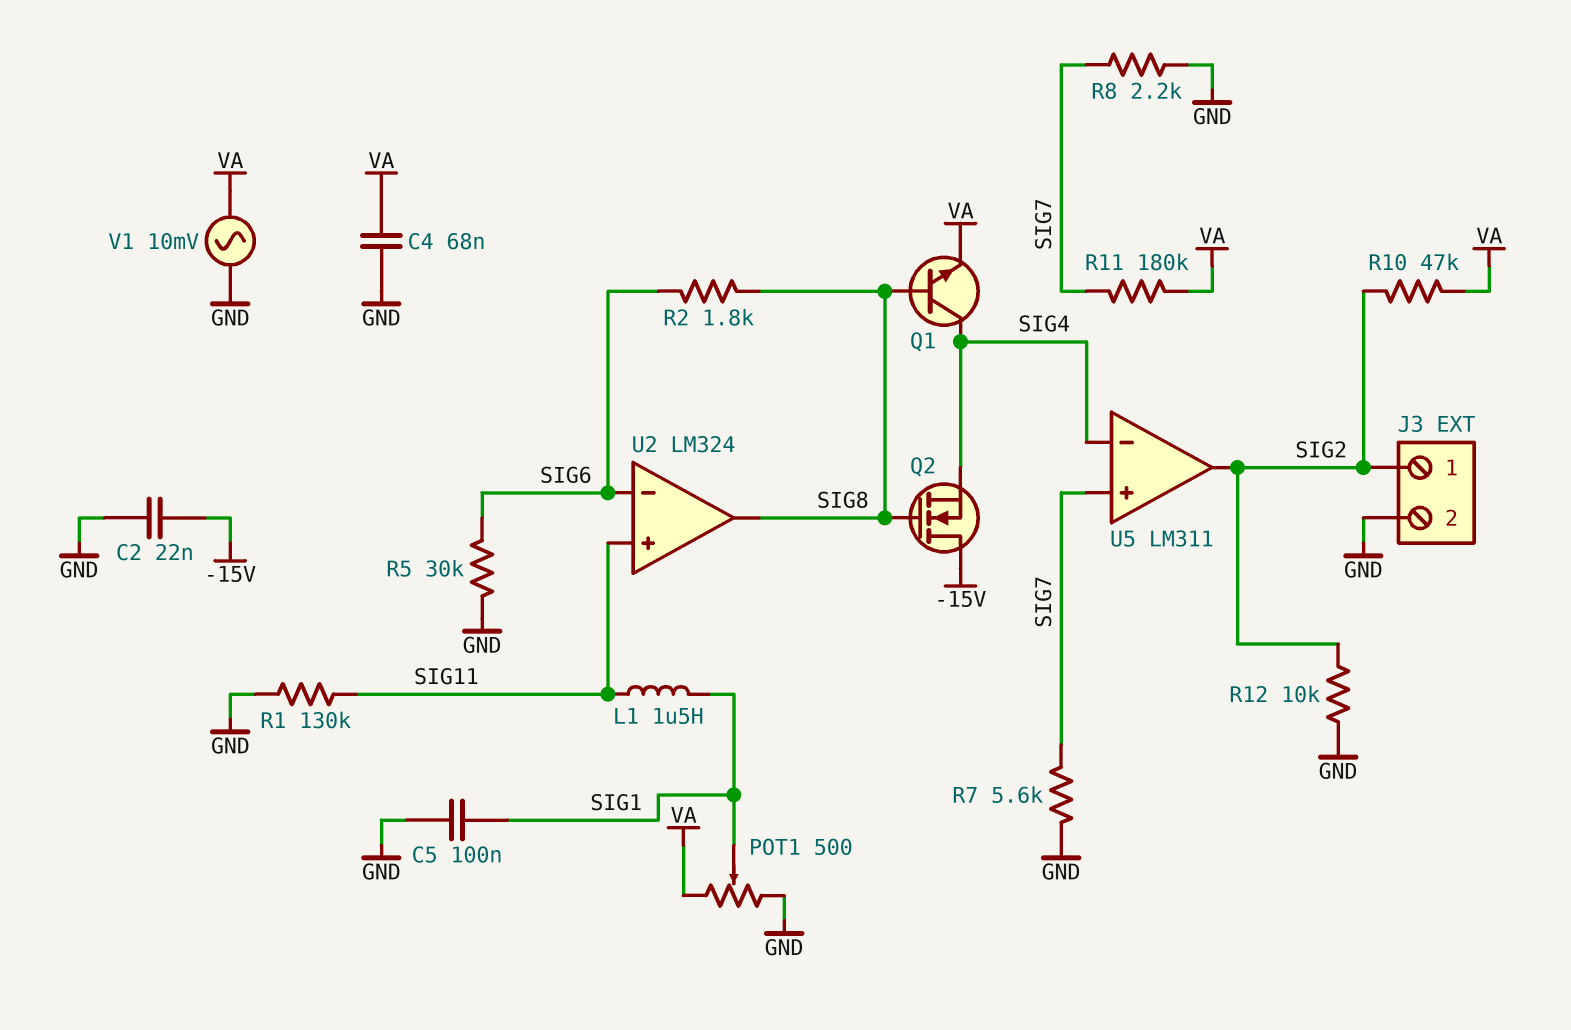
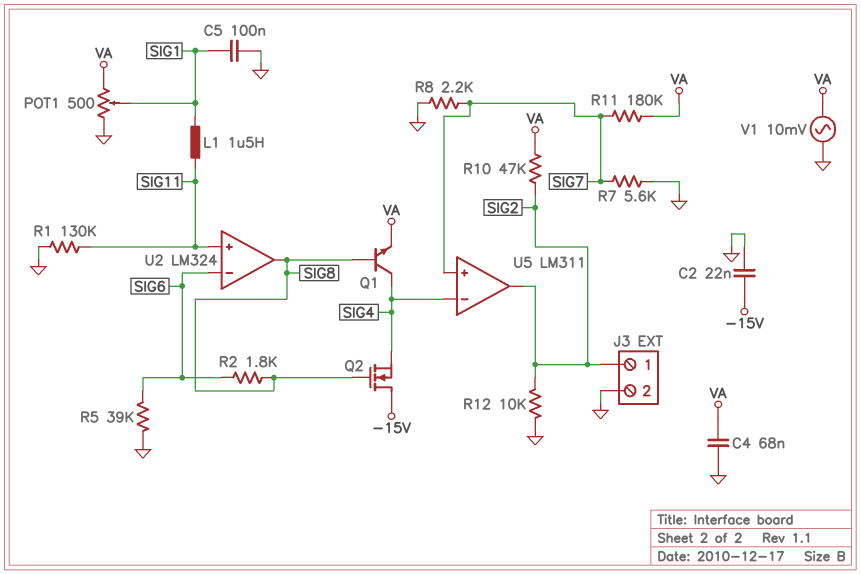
R5: 30k (GND, SIG6) -> 39k (GND, SIG6)

